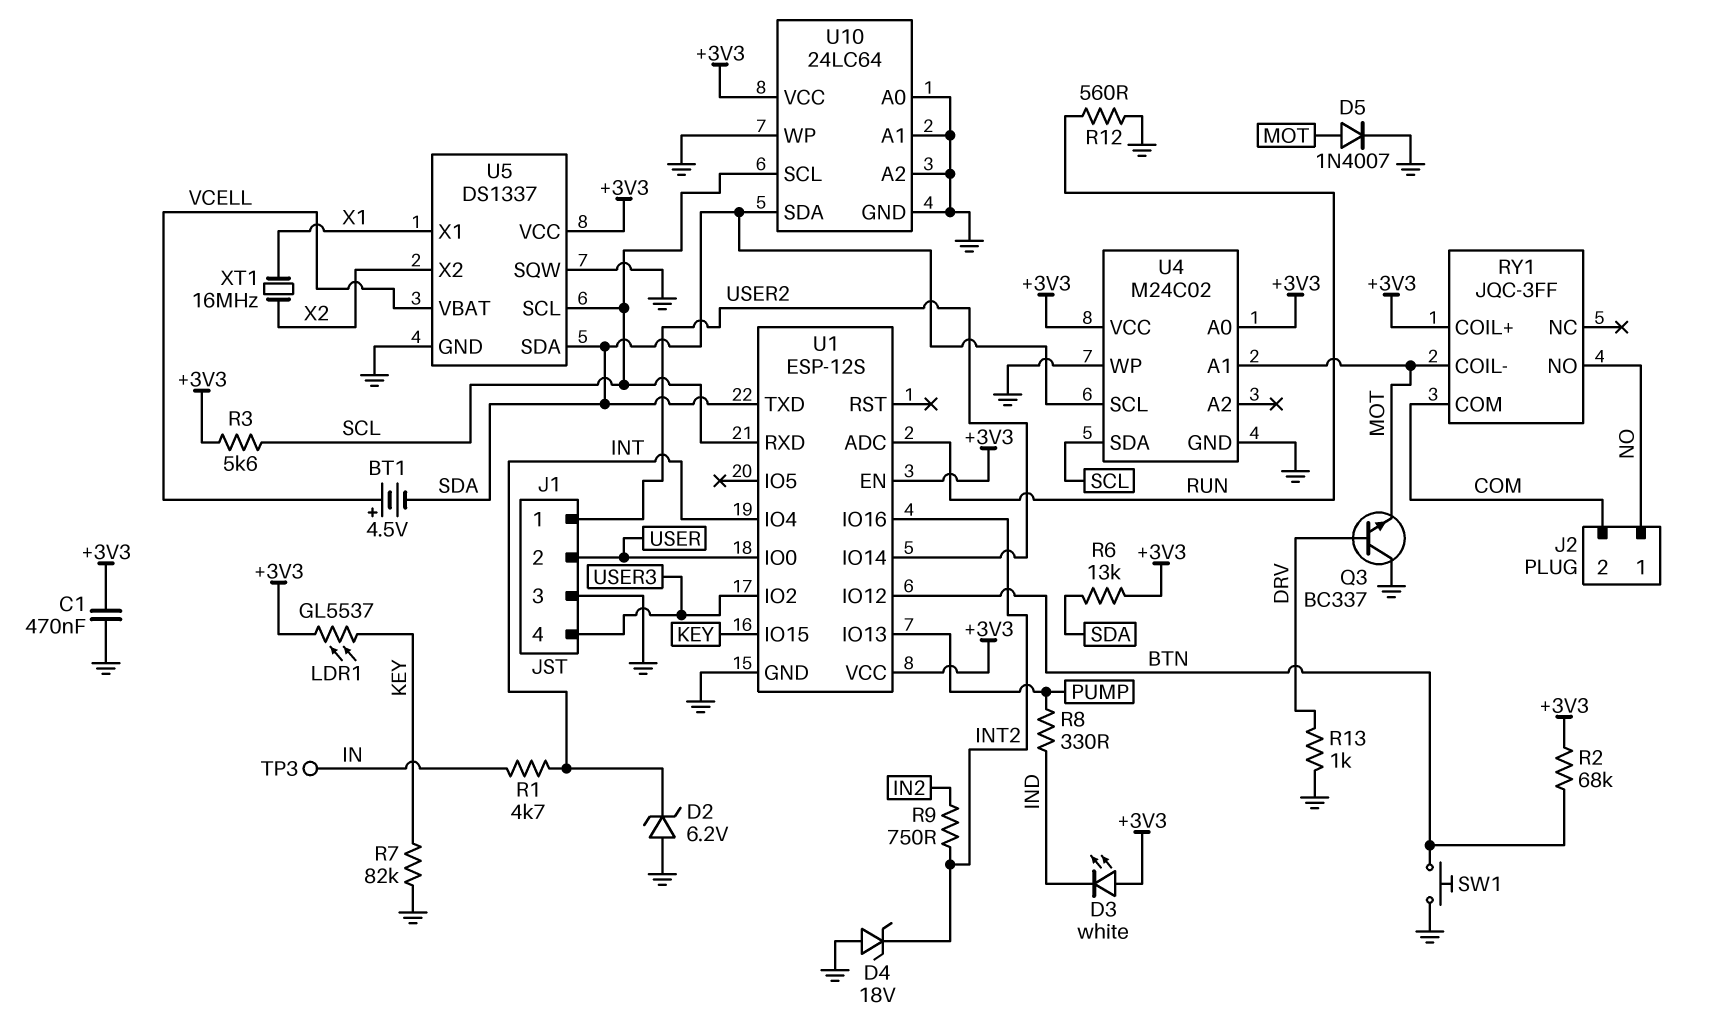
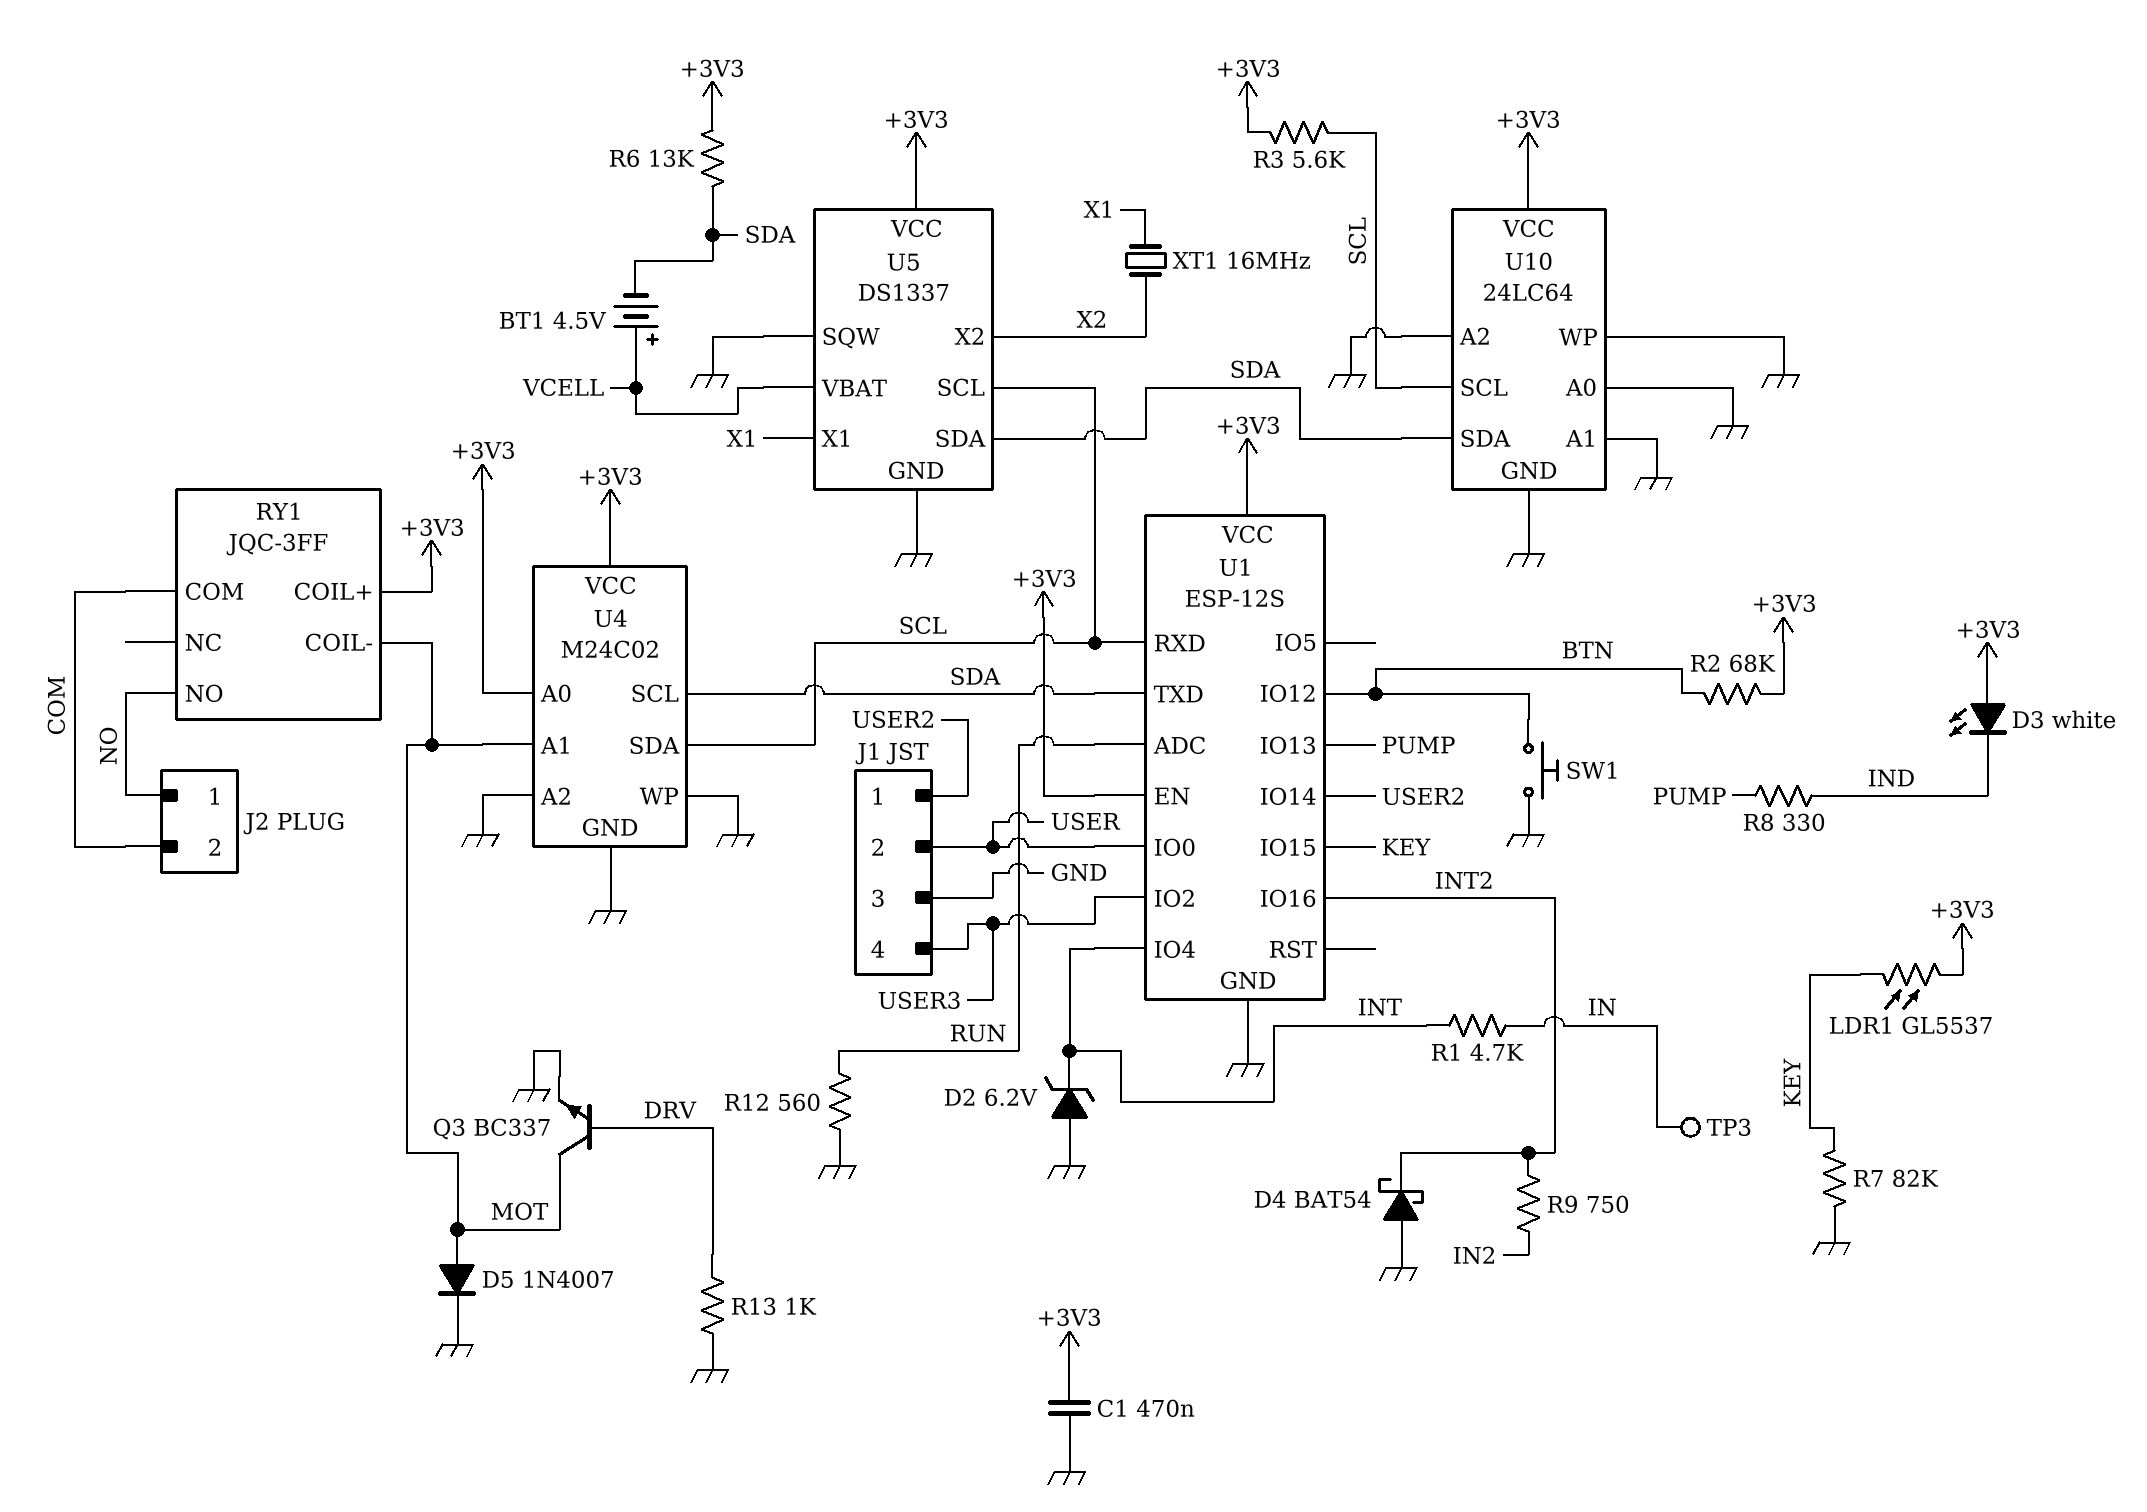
D4: zener 18V (A GND, K INT2) -> schottky BAT54 (A GND, K INT2)
Q3: NPN BC337 (B DRV, C GND, E MOT) -> NPN BC337 (B DRV, C MOT, E GND)
U4 pin A2: none -> GND

